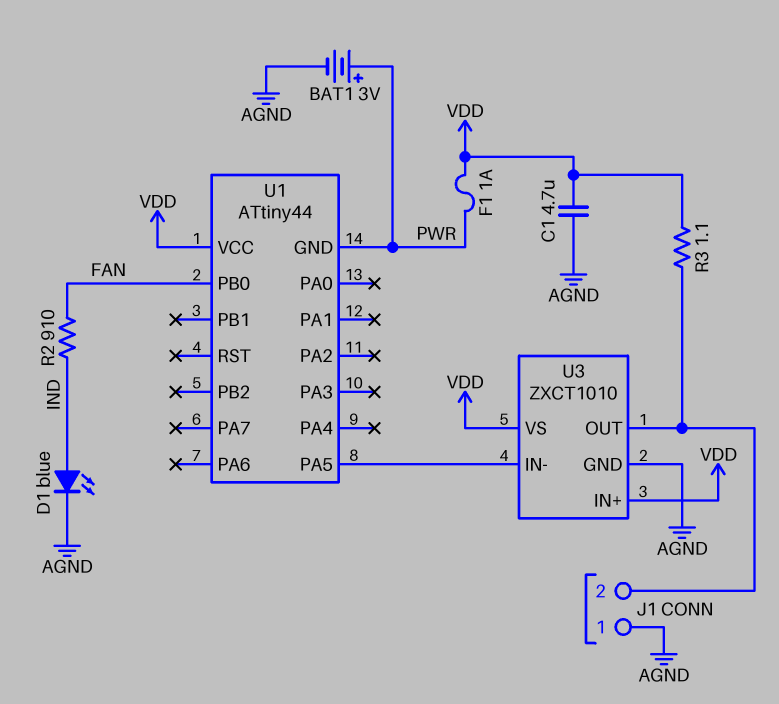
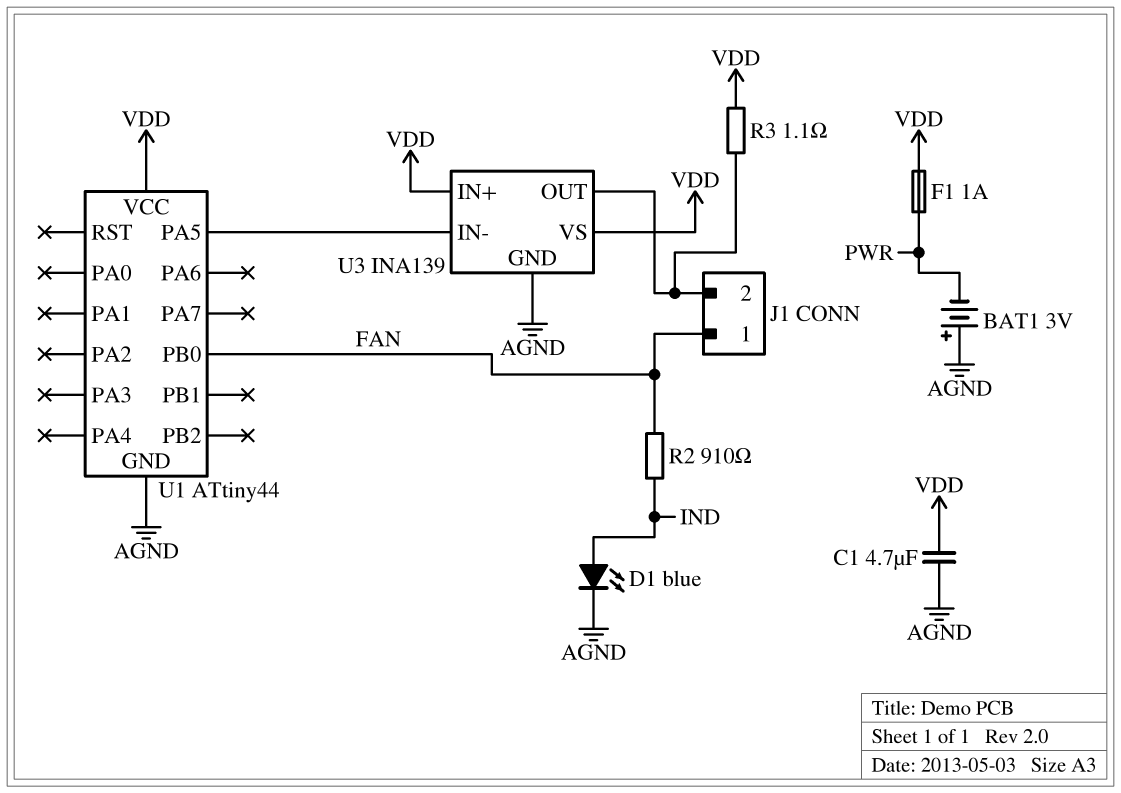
BAT1: 3V (plus PWR, minus AGND) -> 3V (plus AGND, minus PWR)
J1 pin 1: AGND -> FAN
U1 pin GND: PWR -> AGND
U3: ZXCT1010 -> INA139

